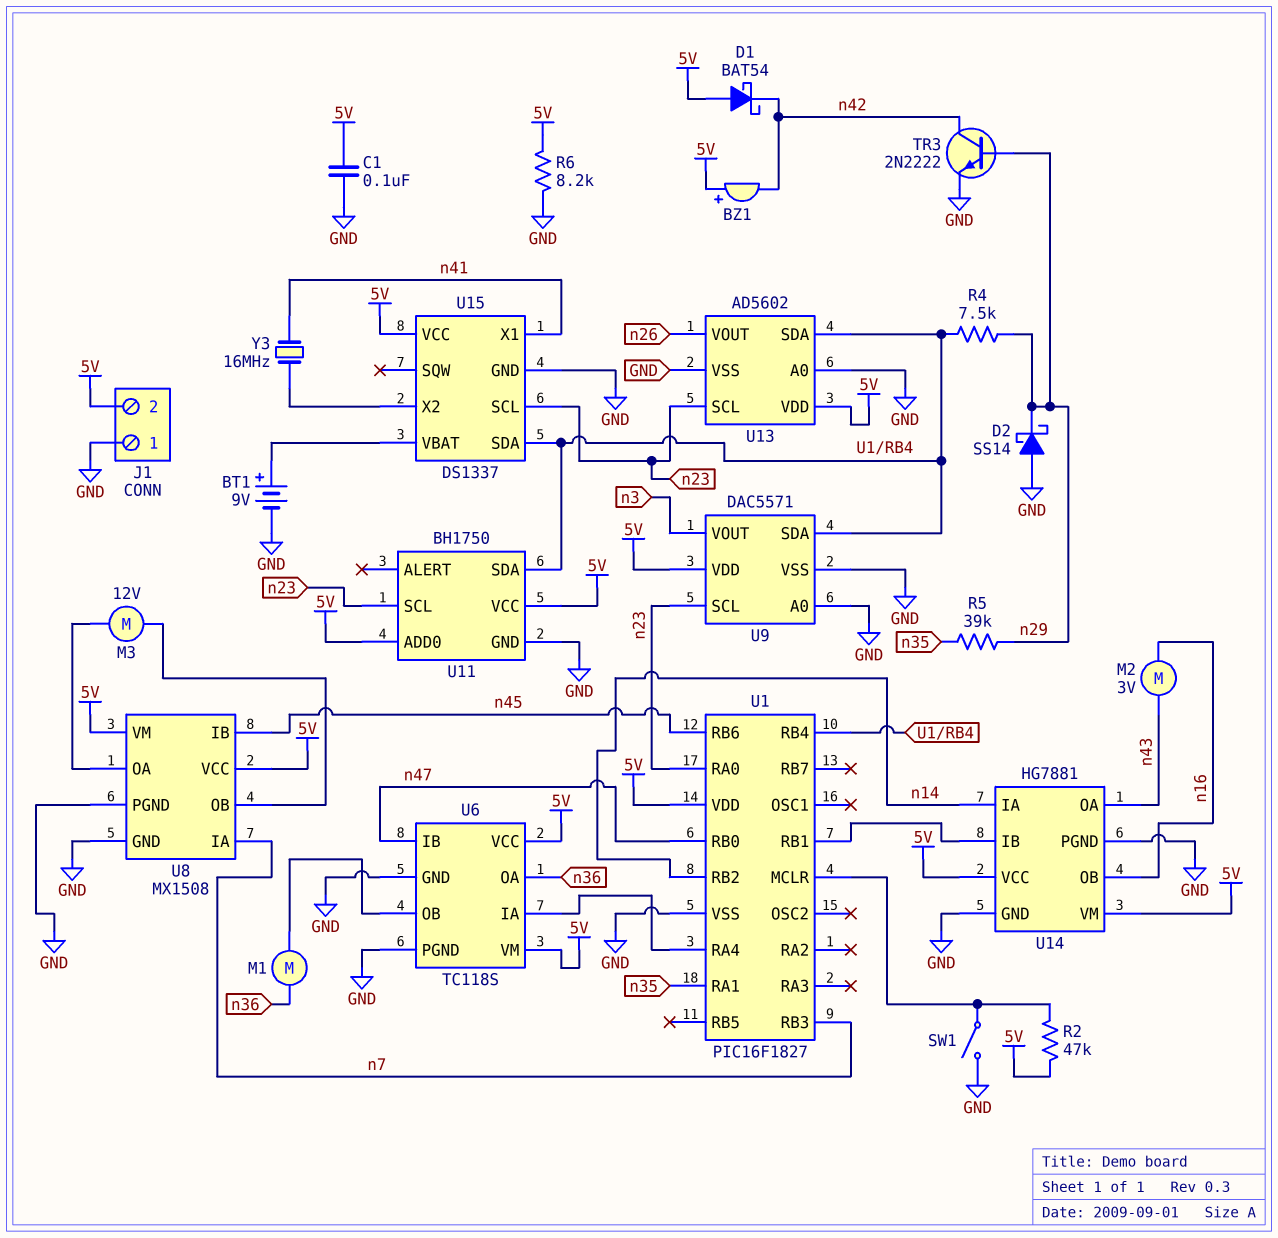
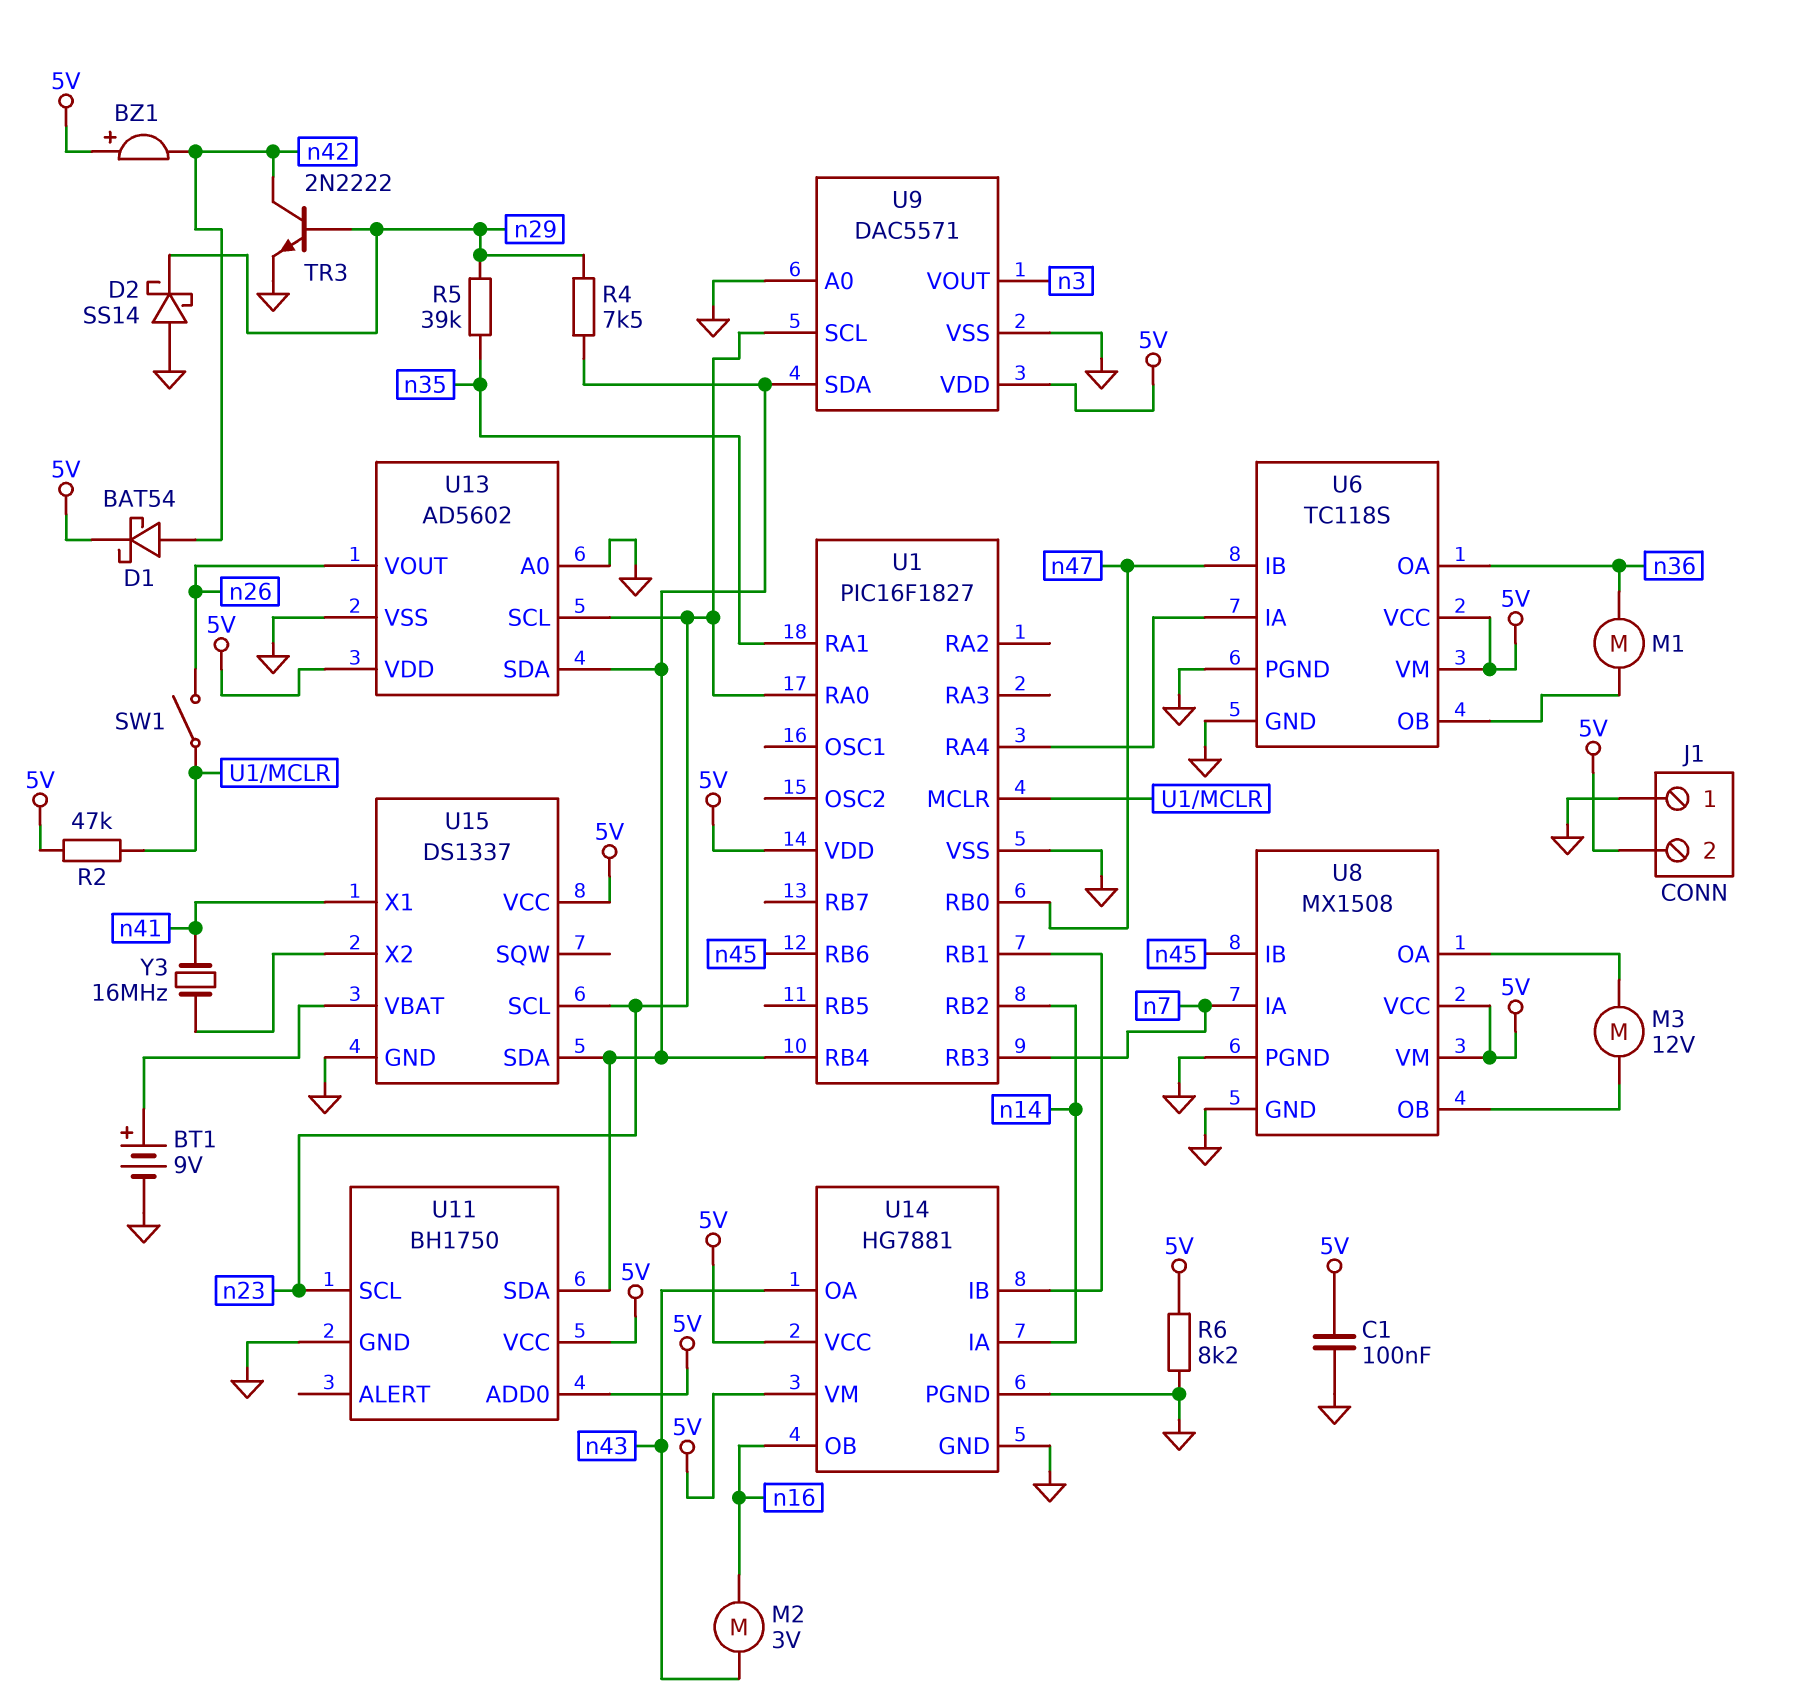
D1: schottky BAT54 (A 5V, K n42) -> schottky BAT54 (A n42, K 5V)
SW1: switch (GND, U1/MCLR) -> switch (U1/MCLR, n26)

